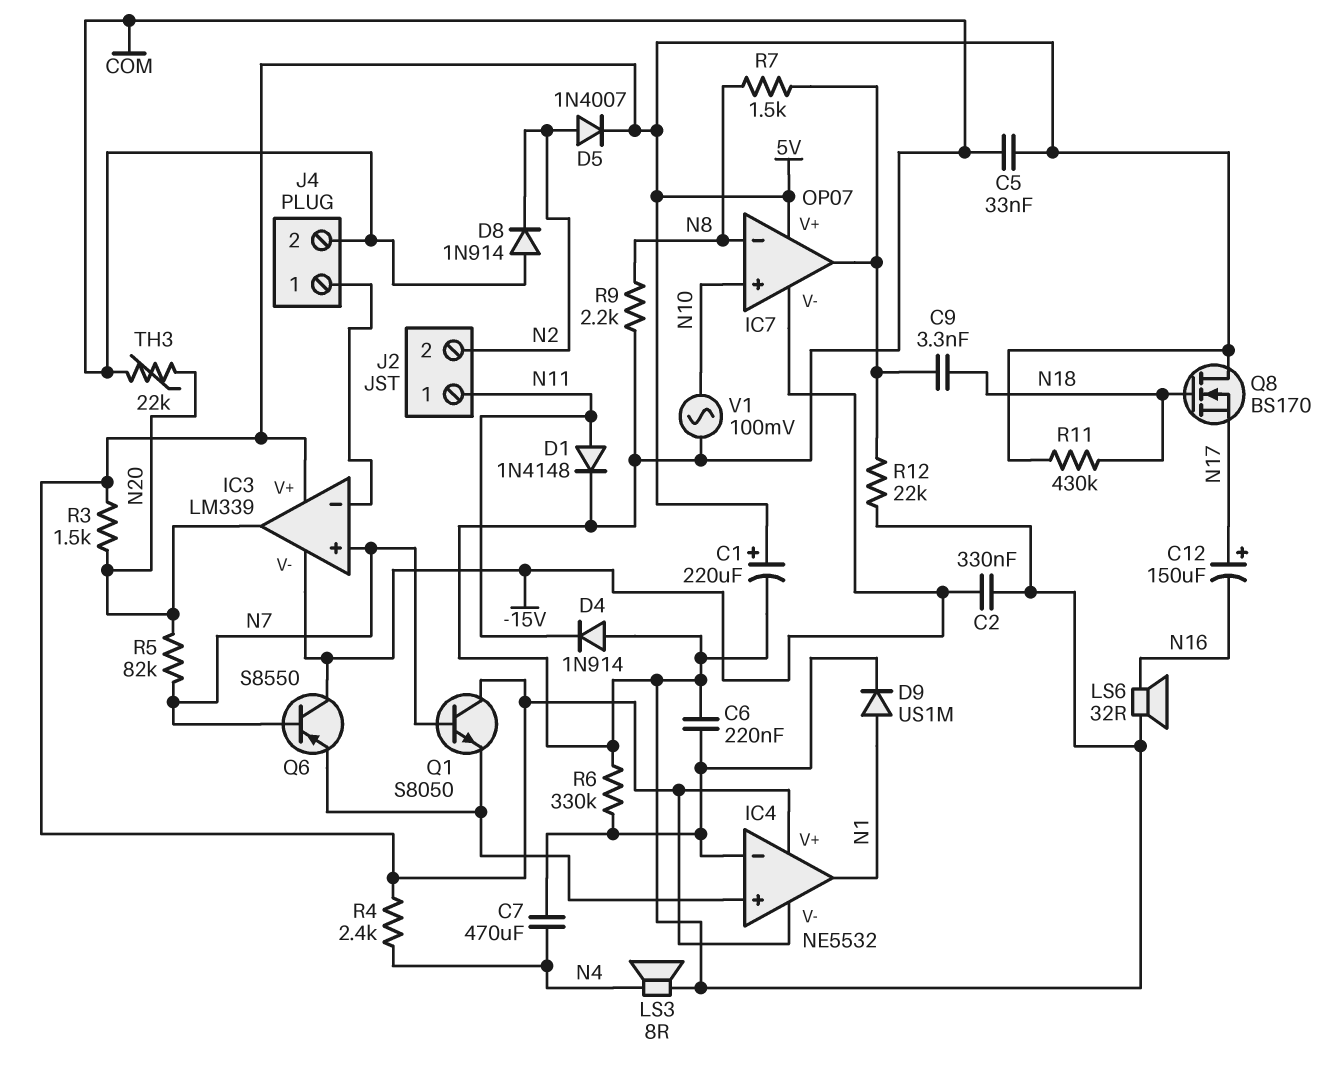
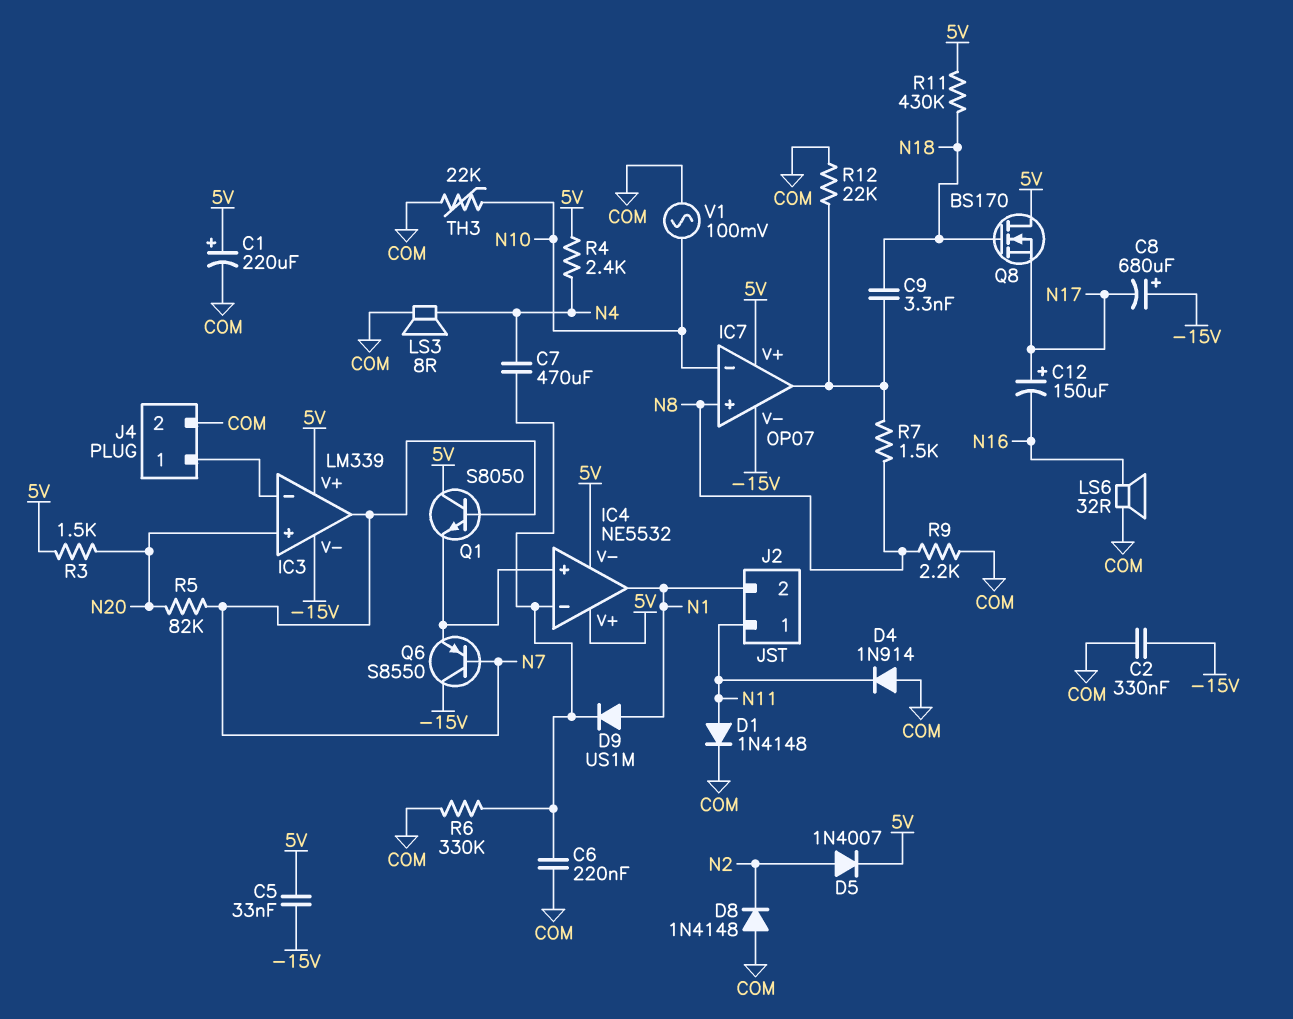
C5: 33nF (5V, COM) -> 33nF (-15V, 5V)
C8: none -> 680uF (plus -15V, minus N17)
D8: diode 1N914 (A COM, K N2) -> diode 1N4148 (A COM, K N2)
IC3 pin in+: N7 -> N20
IC3 pin out: N20 -> N7
IC7 pin in+: N10 -> N8
IC7 pin in-: N8 -> N10
J2 pin 2: N2 -> N1
TH3: 22k (COM, N20) -> 22k (COM, N10)

